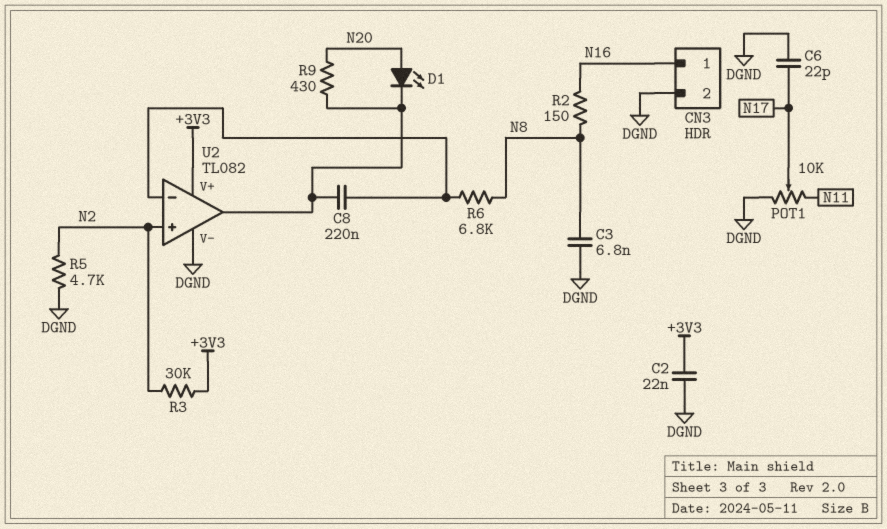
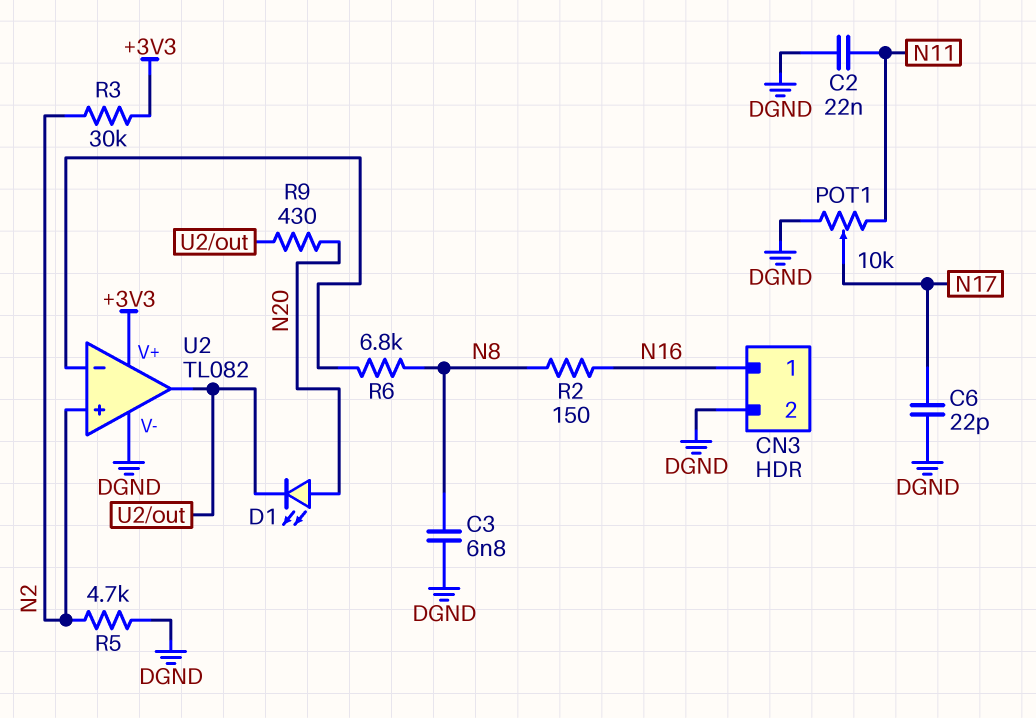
C2: 22nF (+3V3, DGND) -> 22nF (DGND, N11)
C8: 220nF (U2/in-, U2/out) -> none

